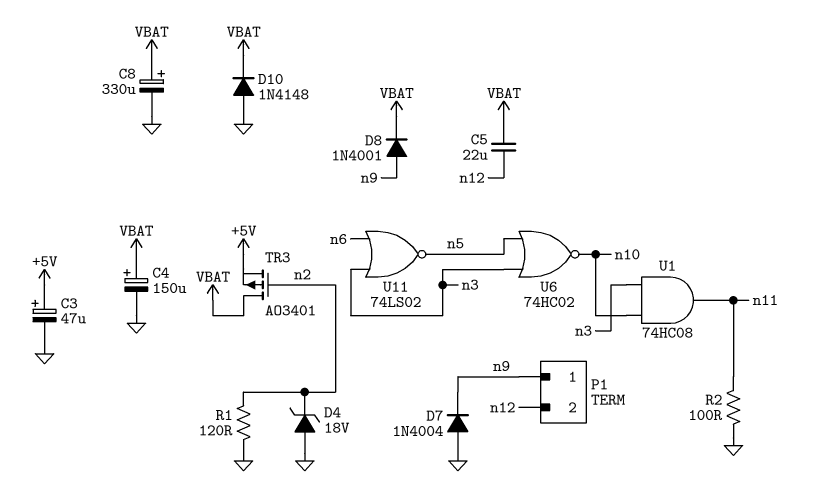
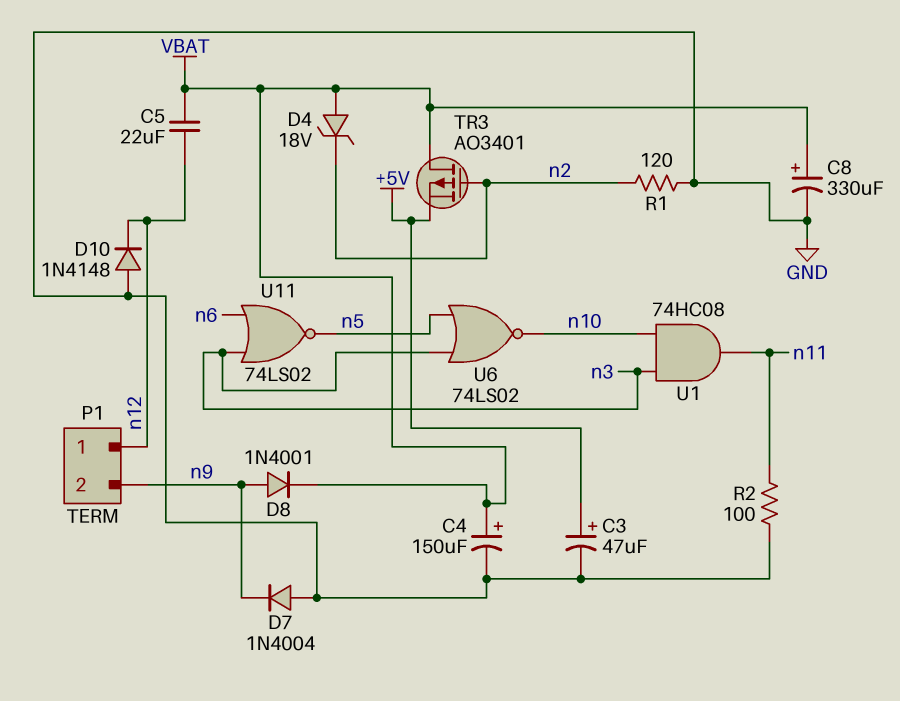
D4: zener 18V (A GND, K n2) -> zener 18V (A VBAT, K n2)
D10: diode 1N4148 (A GND, K VBAT) -> diode 1N4148 (A GND, K n12)
P1 pin 1: n9 -> n12
P1 pin 2: n12 -> n9
U6: NOR 74HC02 (in n3, in n5, out n10) -> NOR 74LS02 (in n3, in n5, out n10)

